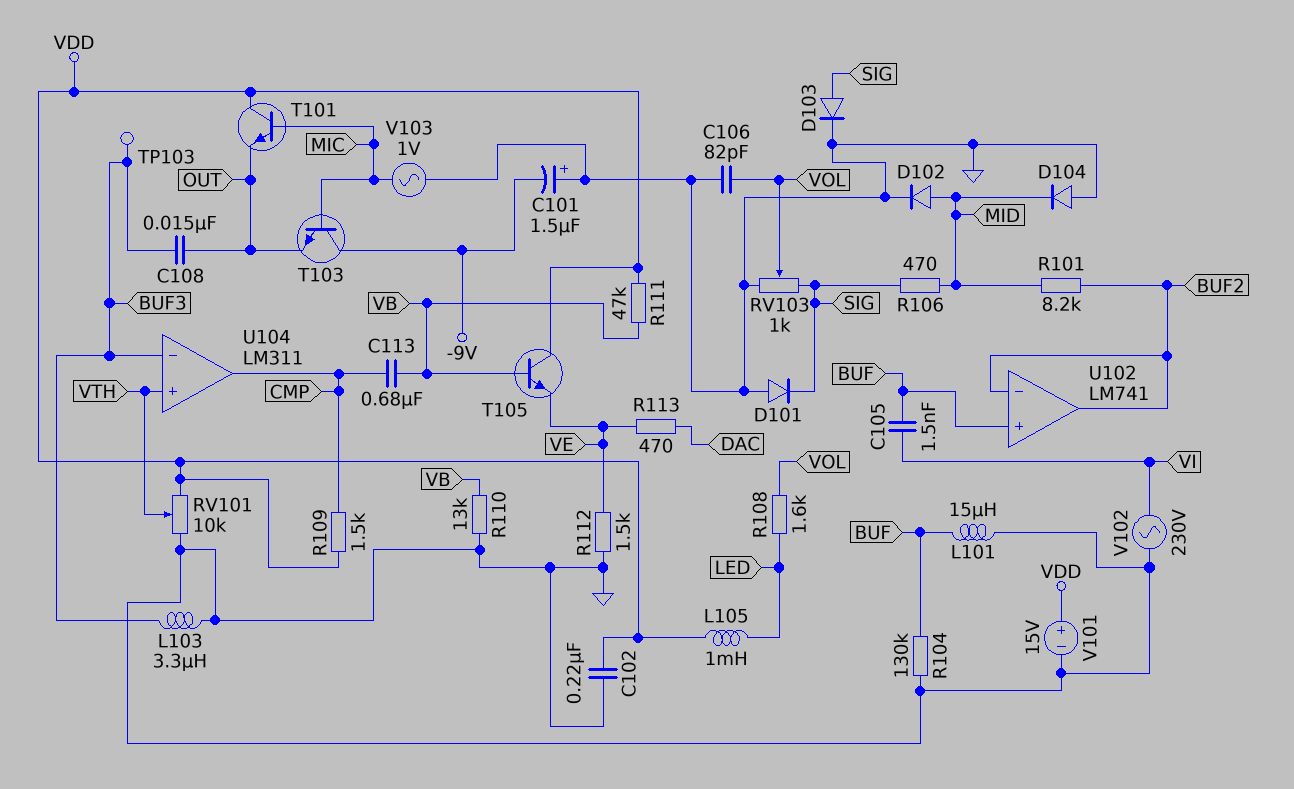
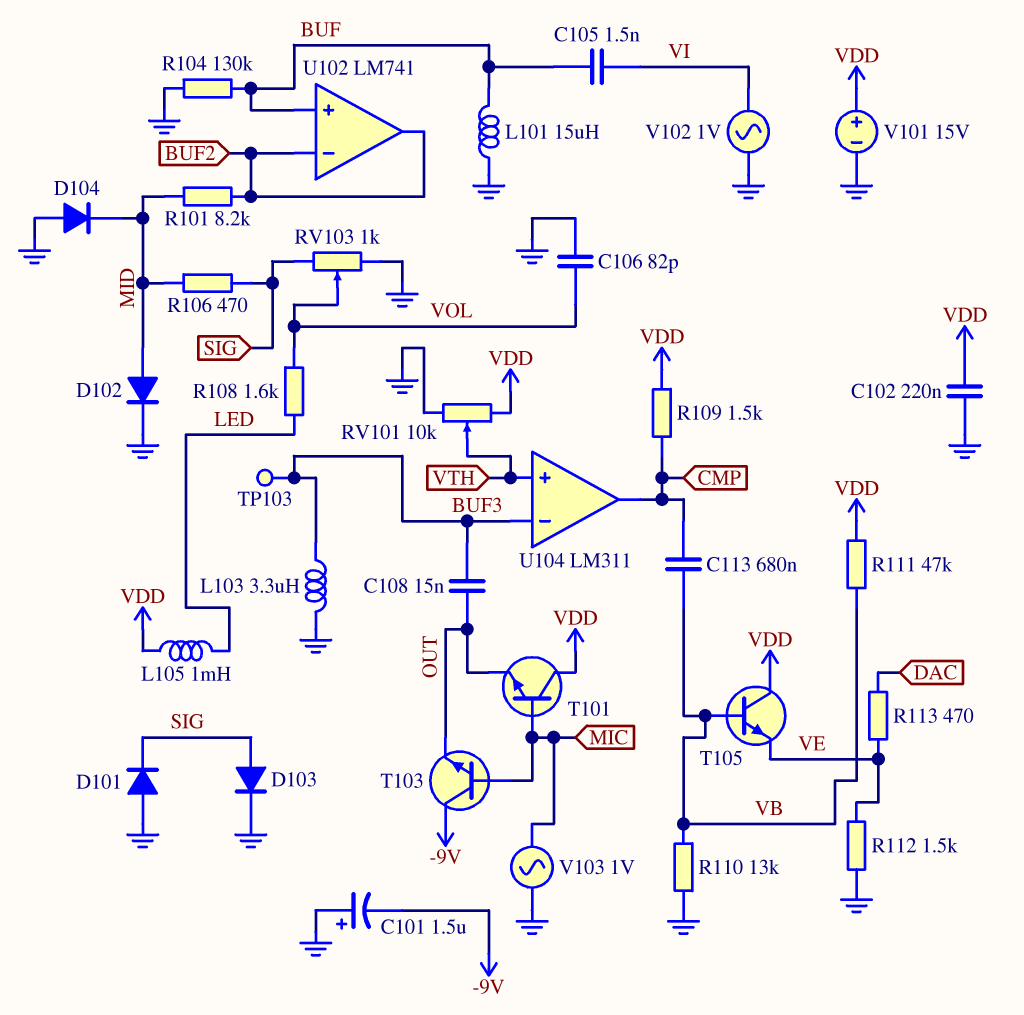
V102: AC 230V (GND, VI) -> AC 1V (GND, VI)

